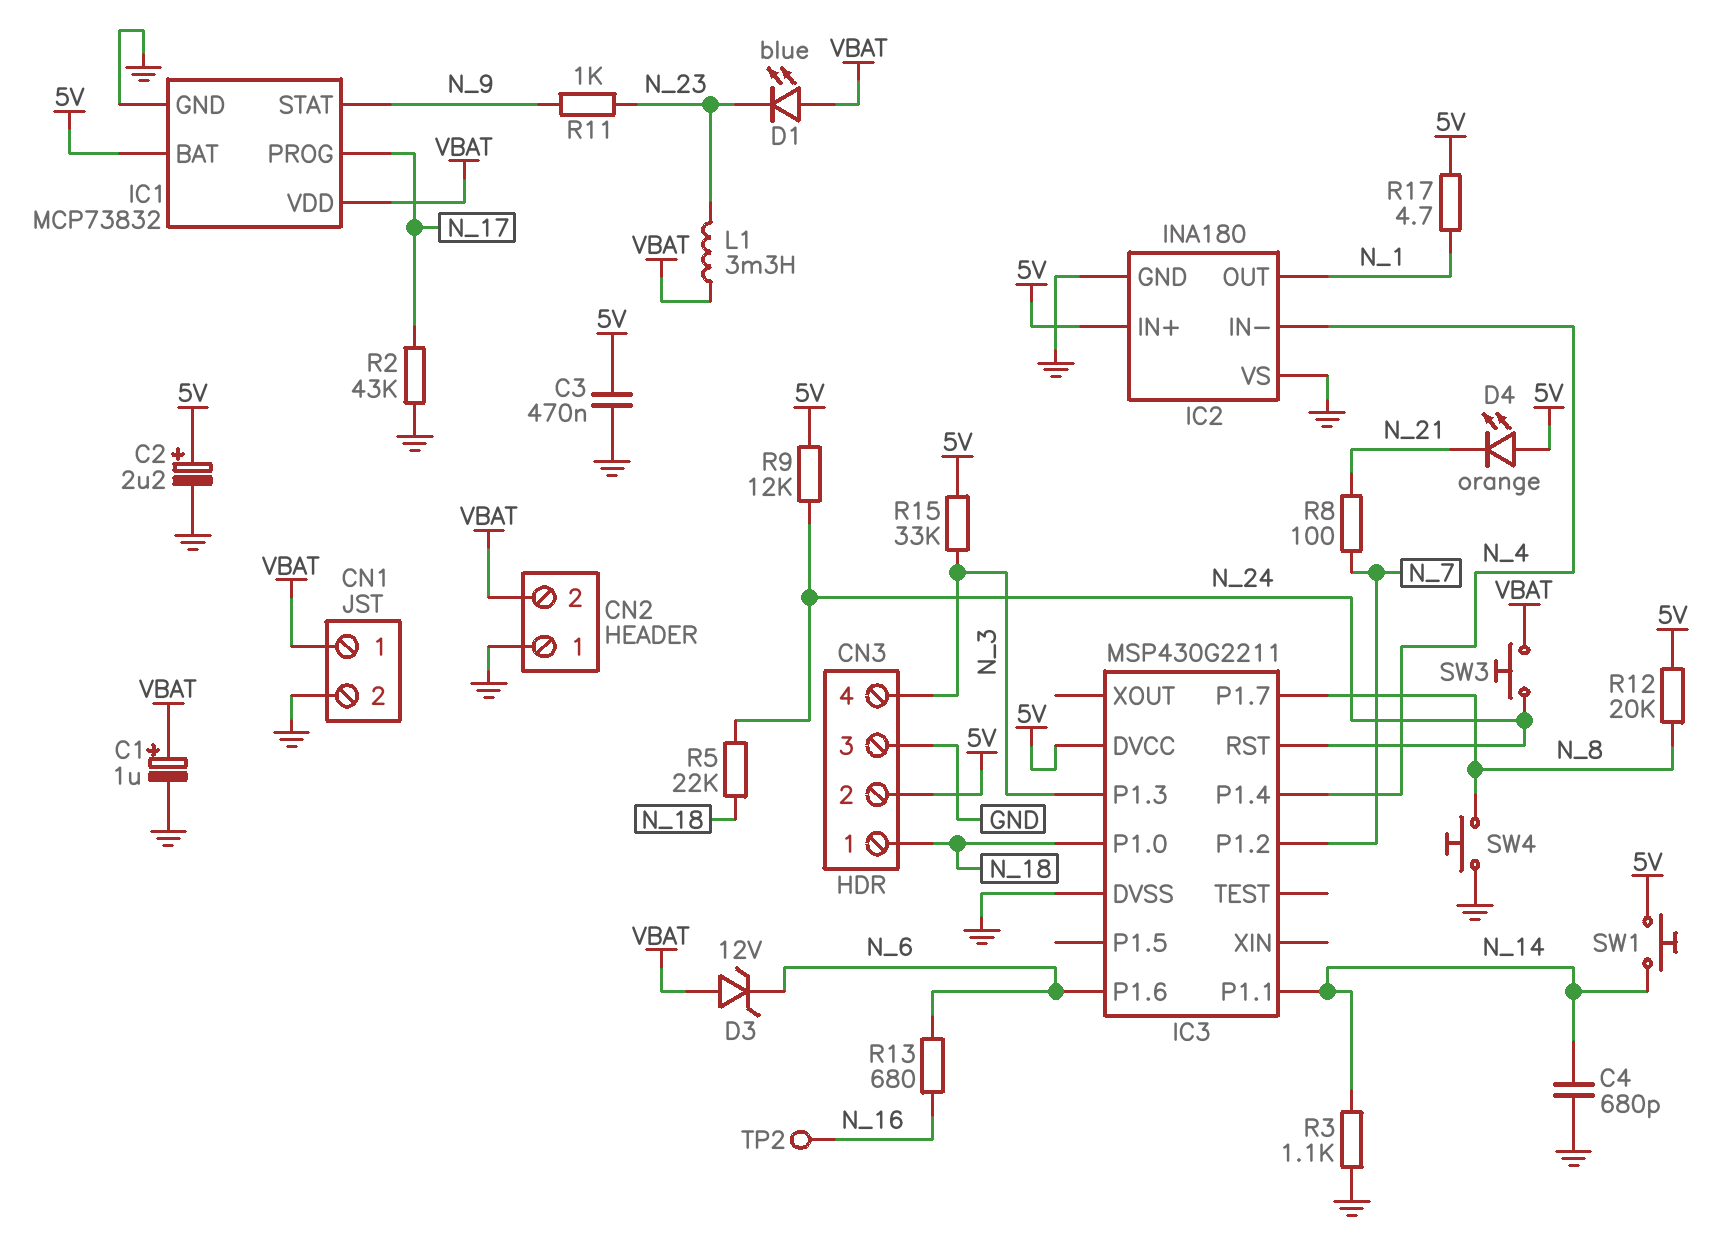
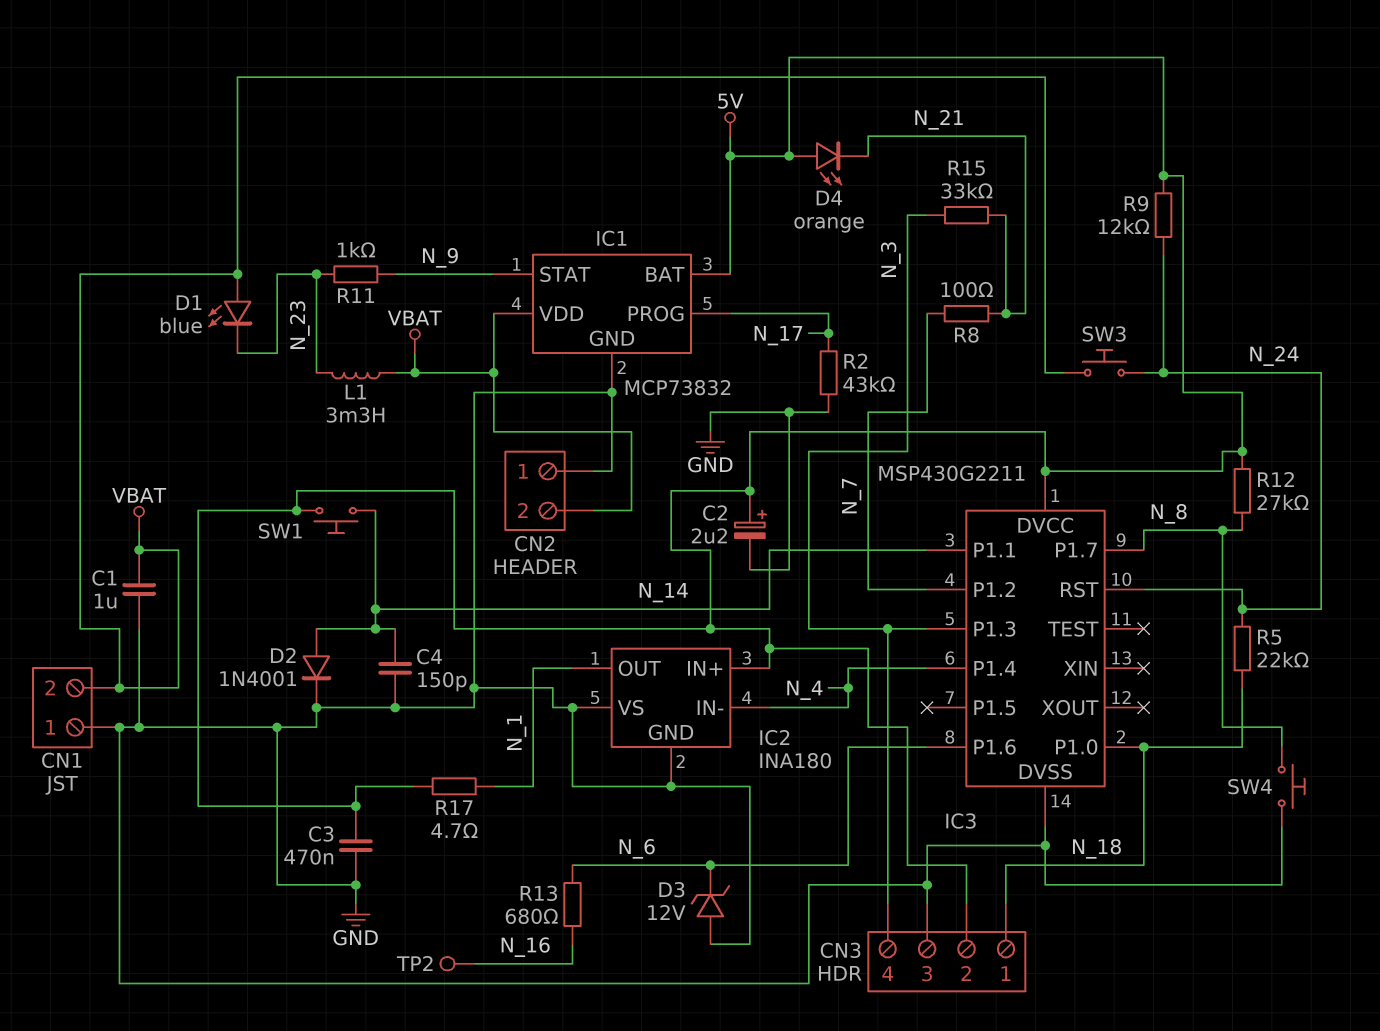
C1: 1uF (plus VBAT, minus GND) -> 1uF (GND, VBAT)
C4: 680pF (GND, N_14) -> 150pF (GND, N_14)
CN1 pin 1: VBAT -> GND
CN1 pin 2: GND -> VBAT
D2: none -> diode 1N4001 (A N_14, K GND)
D3: zener 12V (A VBAT, K N_6) -> zener 12V (A GND, K N_6)
R3: 1.1k (GND, N_14) -> none
R12: 20k (5V, N_8) -> 27k (5V, N_8)
R15: 33k (5V, N_3) -> 33k (N_3, N_21)

